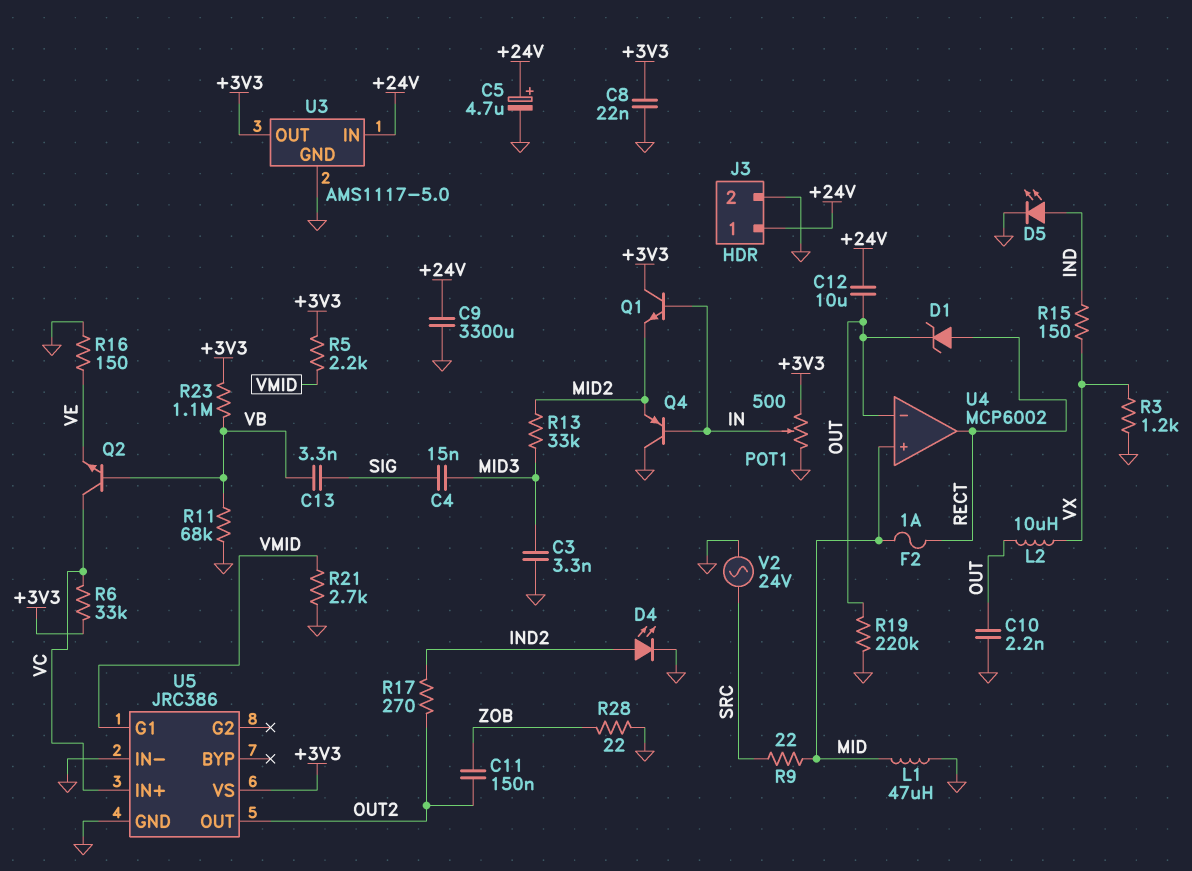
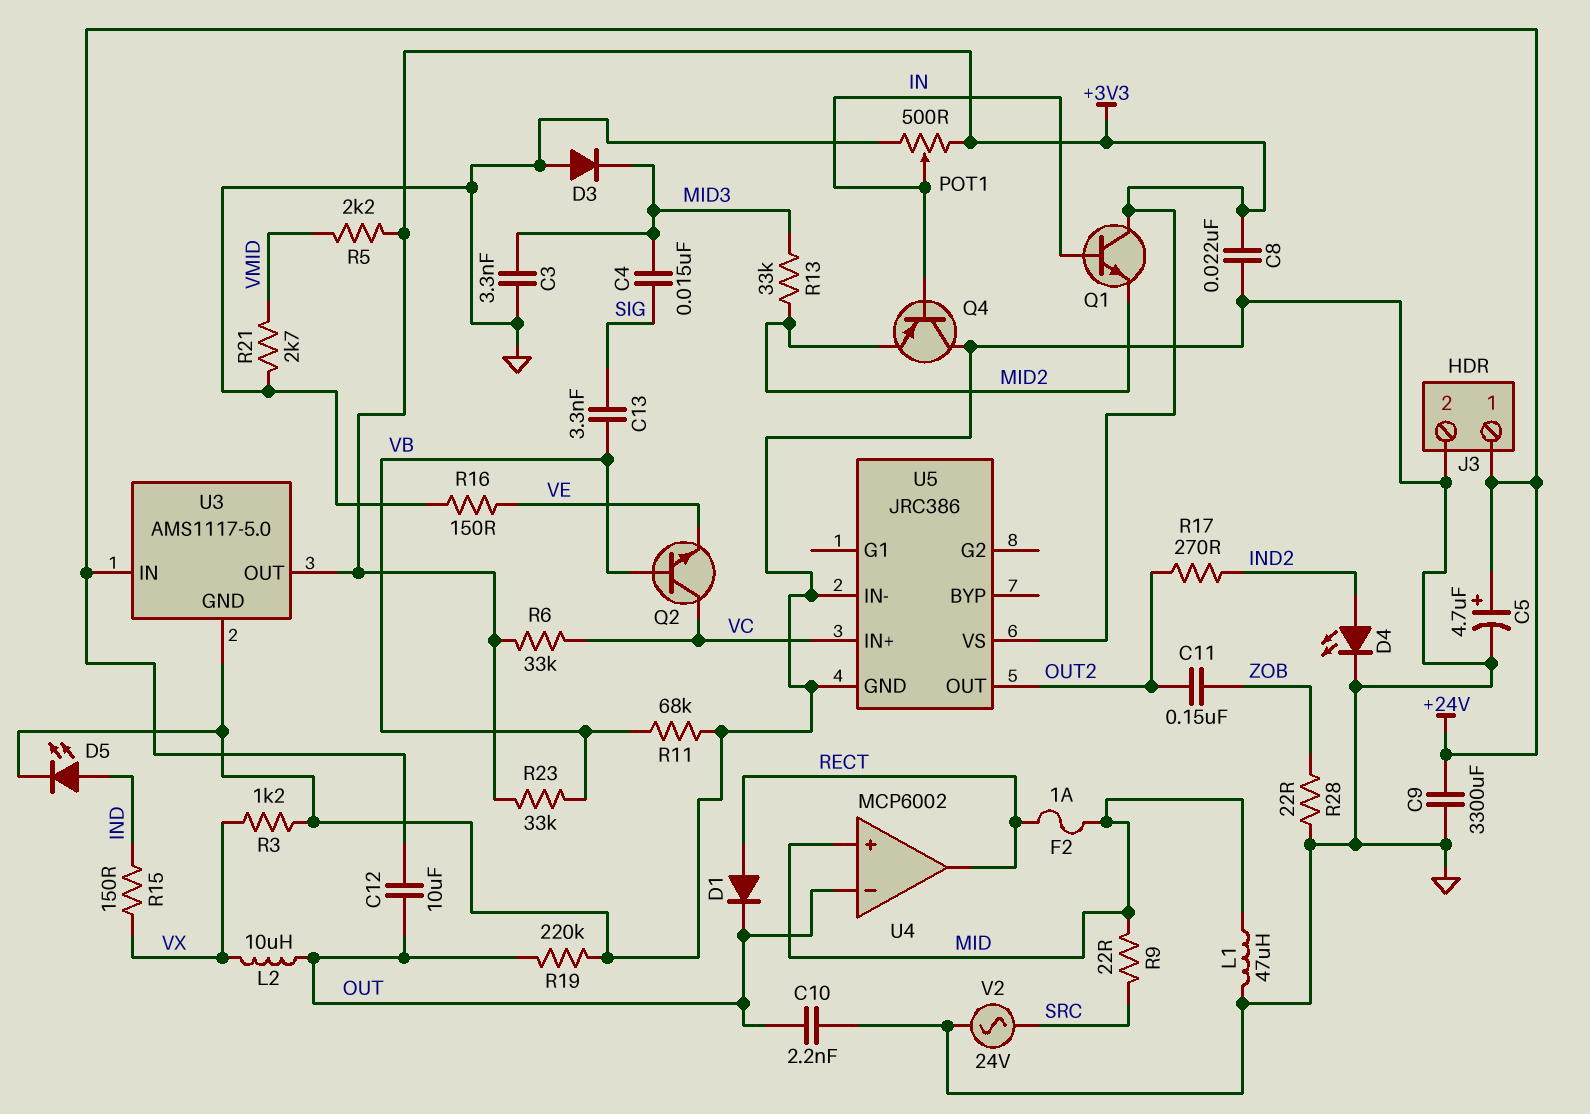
D1: zener (A RECT, K OUT) -> diode (A RECT, K OUT)
D3: none -> diode (A GND, K MID3)
R23: 1.1M (+3V3, VB) -> 33k (+3V3, VB)
U5 pin G1: VMID -> none

